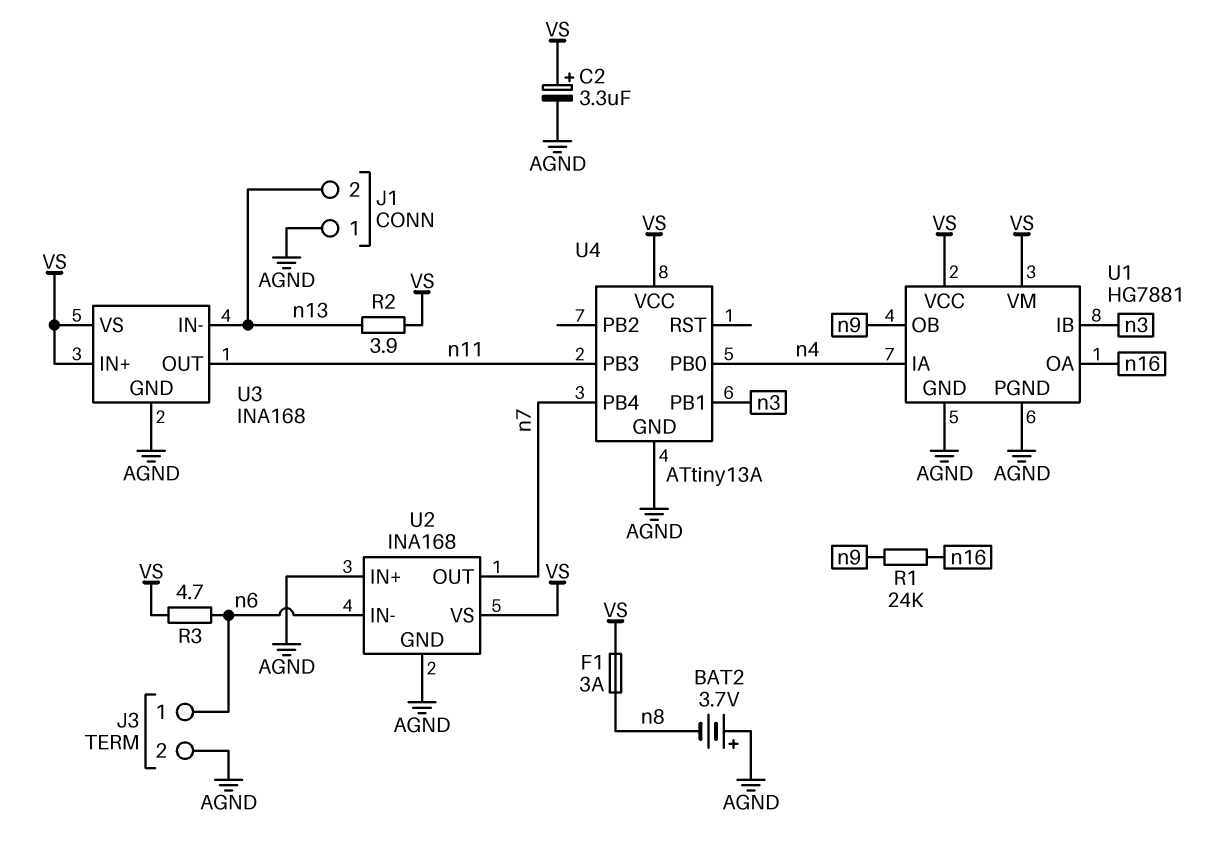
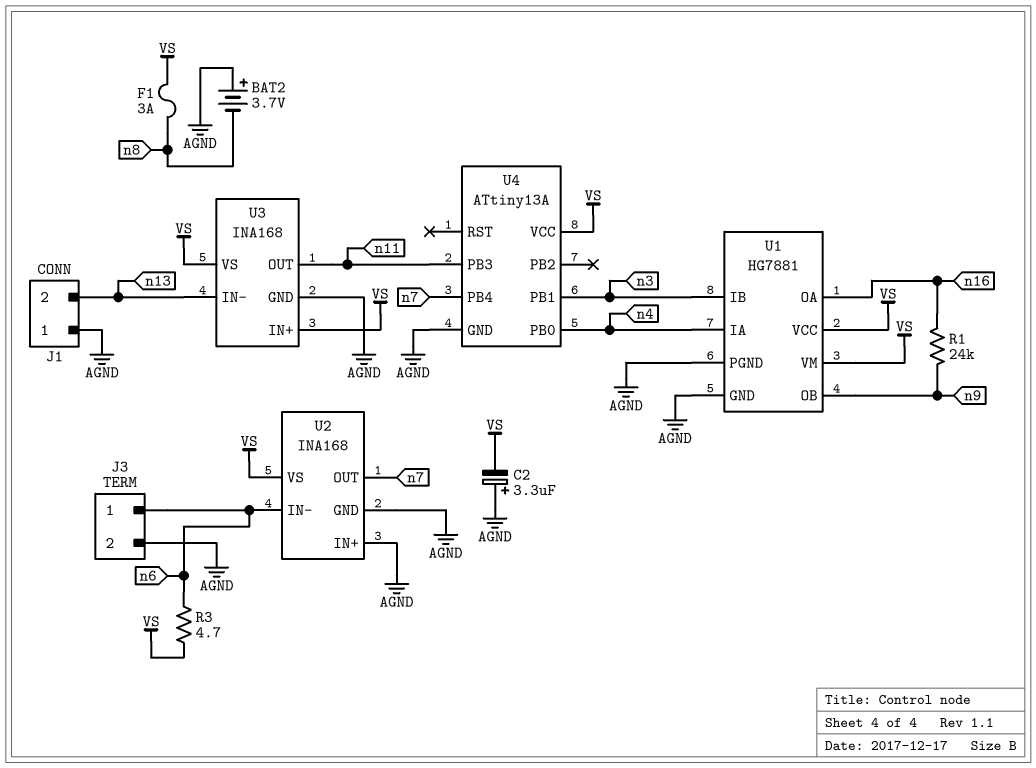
C2: 3.3uF (plus VS, minus AGND) -> 3.3uF (plus AGND, minus VS)
R2: 3.9 (VS, n13) -> none

